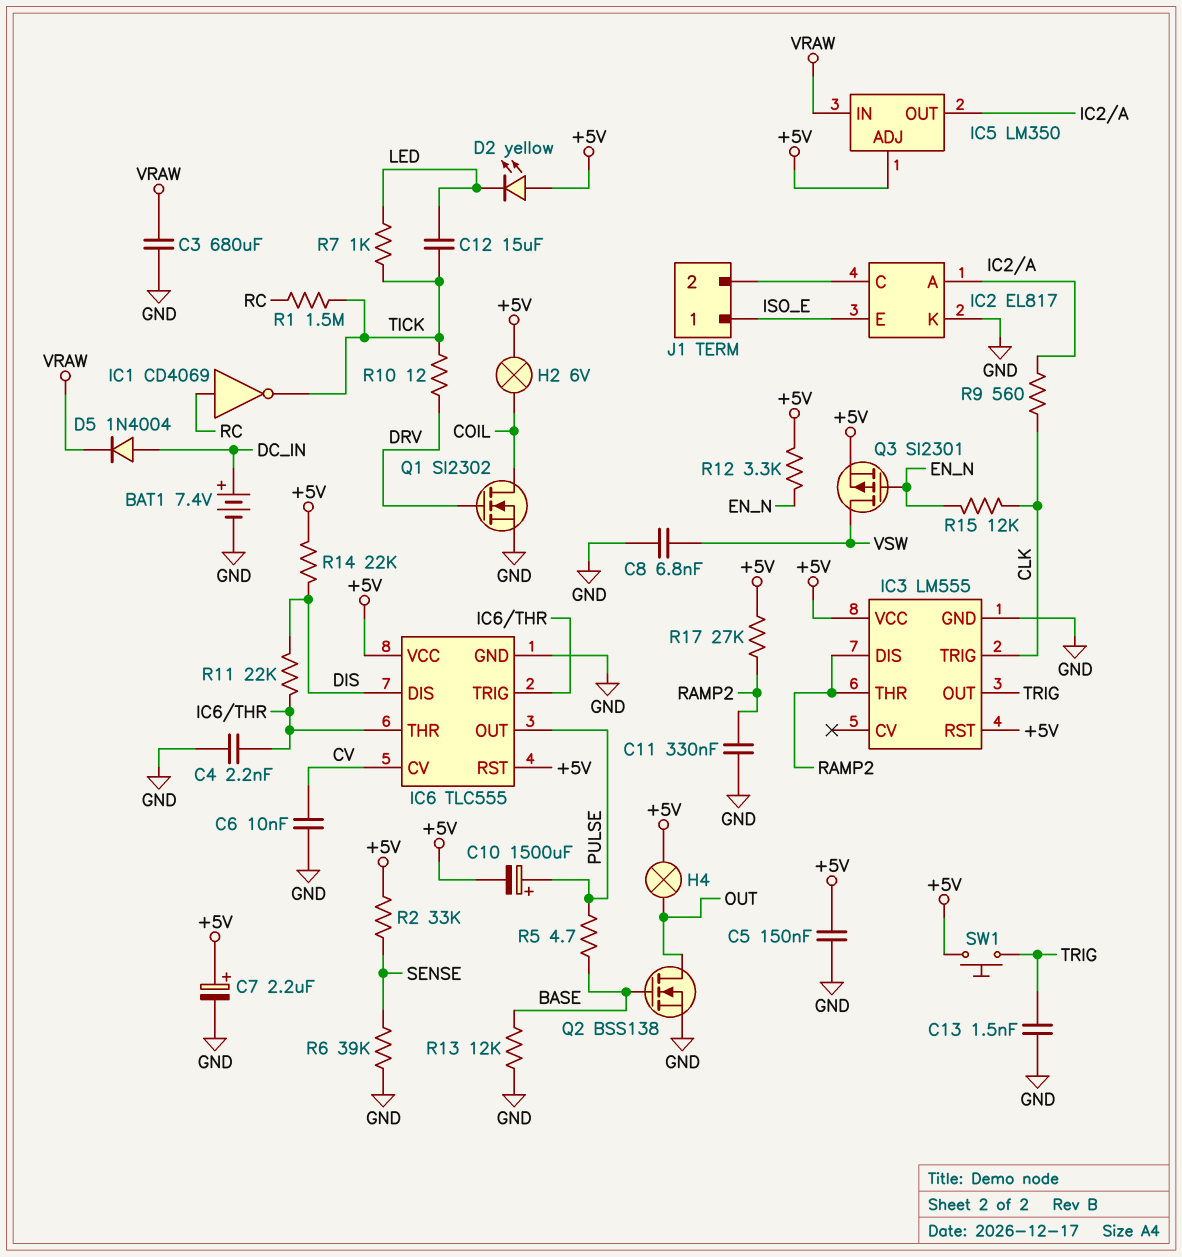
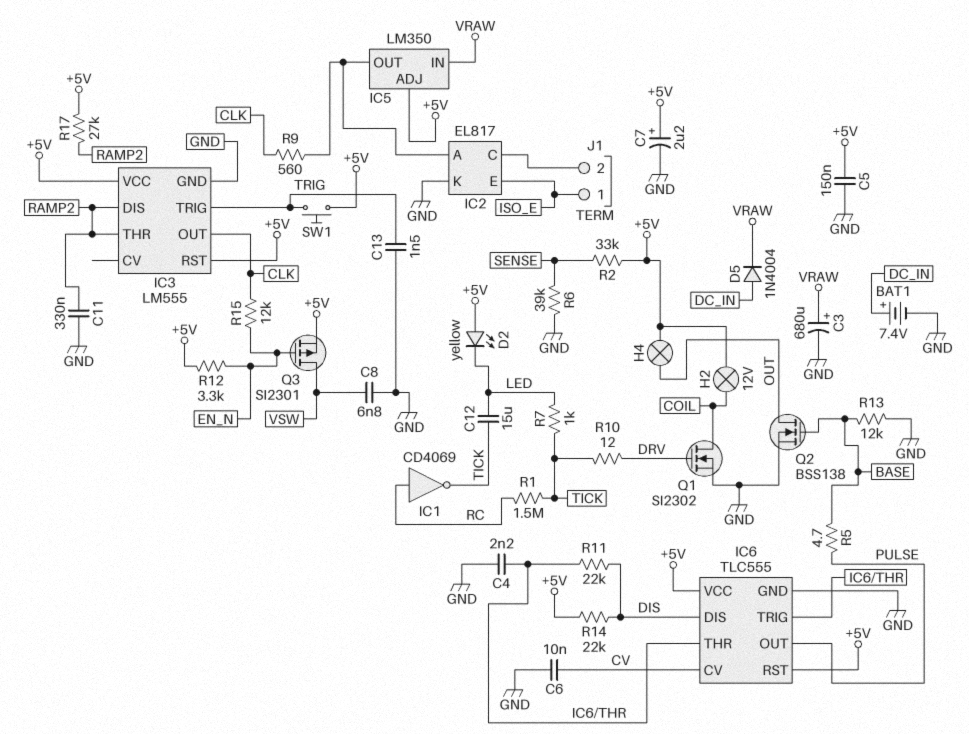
C3: 680uF (GND, VRAW) -> 680uF (plus VRAW, minus GND)
C10: 1500uF (plus PULSE, minus +5V) -> none
H2: lamp 6V (+5V, COIL) -> lamp 12V (+5V, COIL)
IC3 pin OUT: TRIG -> CLK
IC3 pin TRIG: CLK -> TRIG

